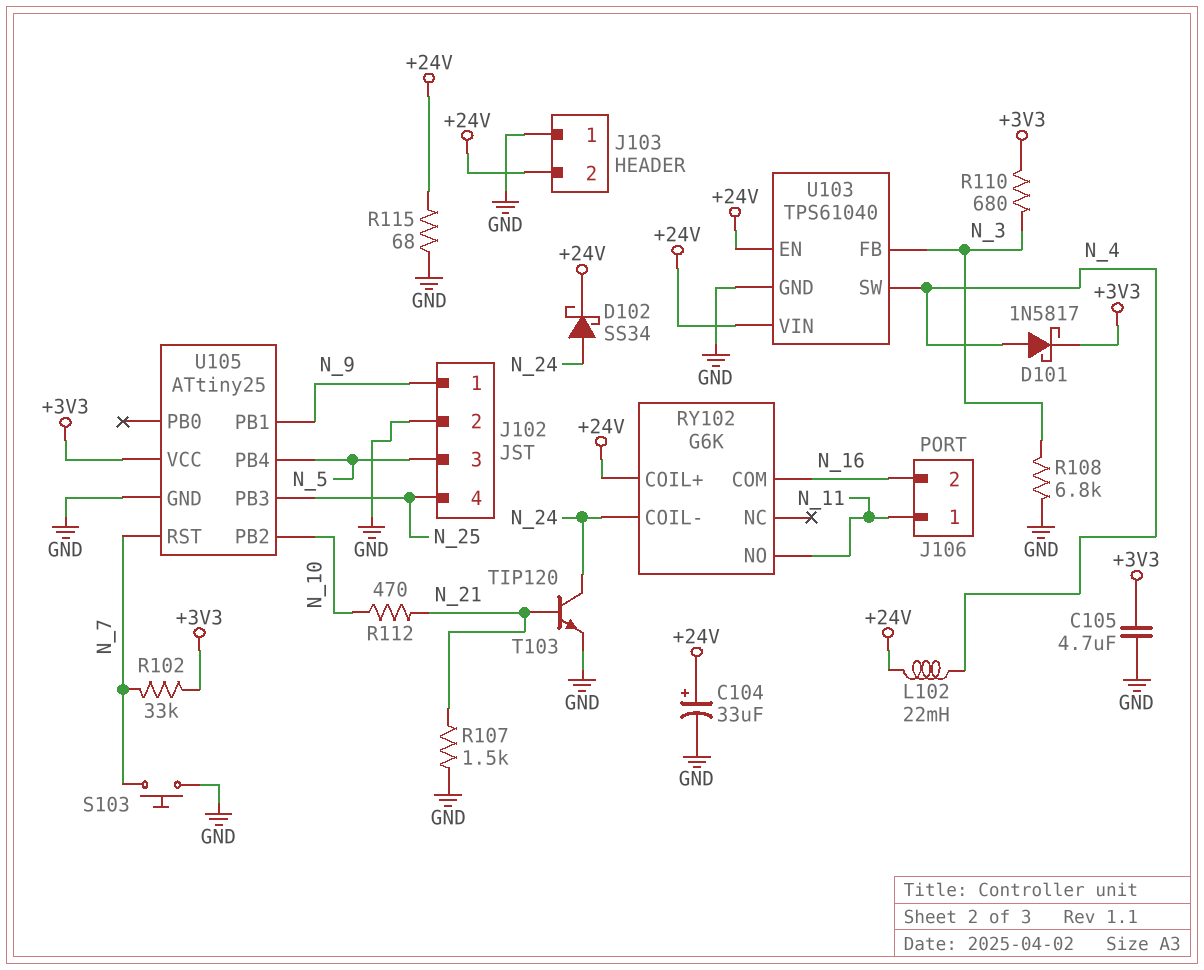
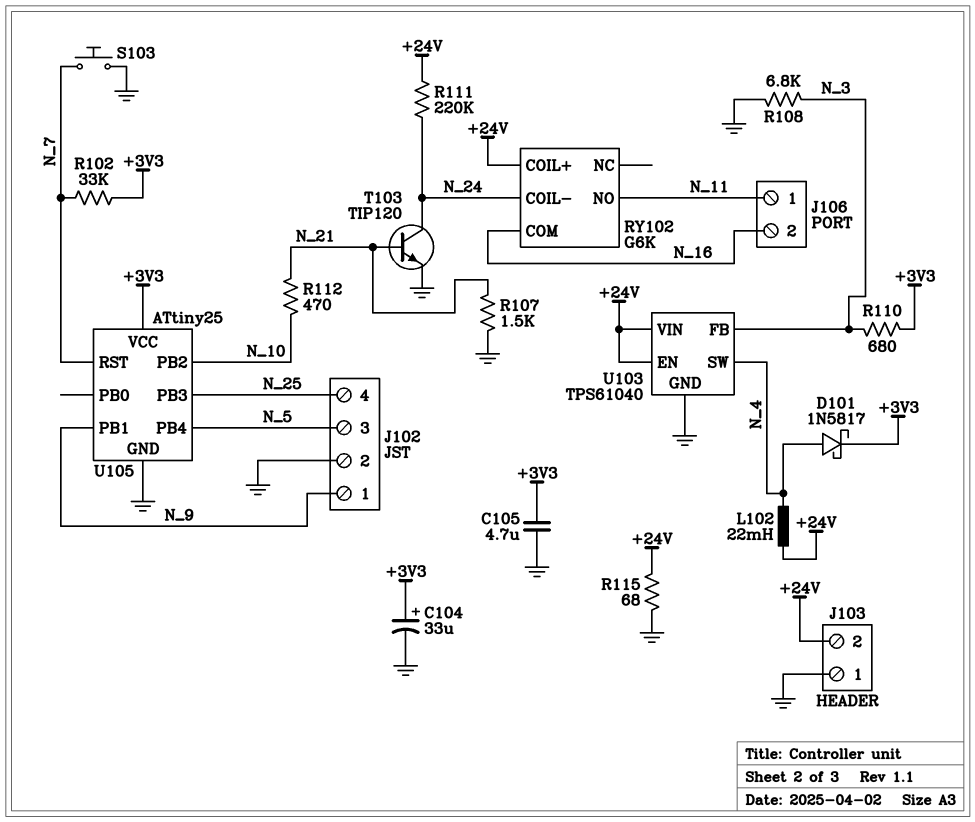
C104: 33uF (plus +24V, minus GND) -> 33uF (plus +3V3, minus GND)
D102: schottky SS34 (A N_24, K +24V) -> none
R111: none -> 220k (+24V, N_24)

